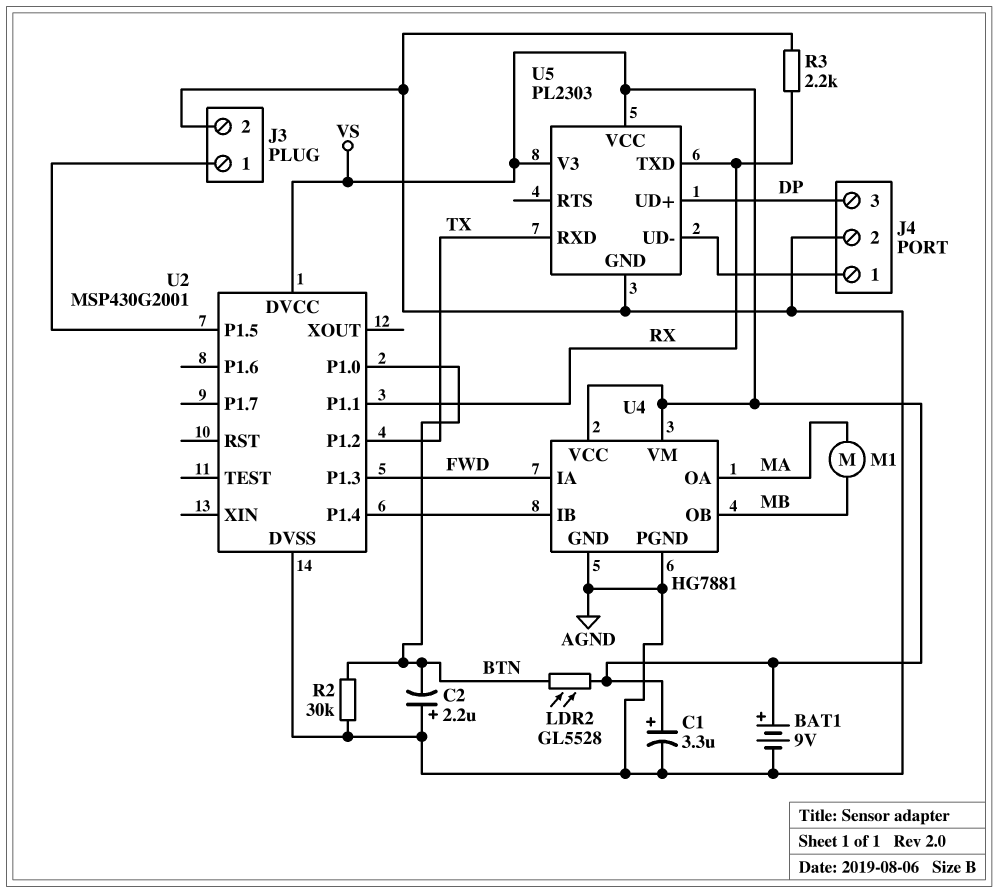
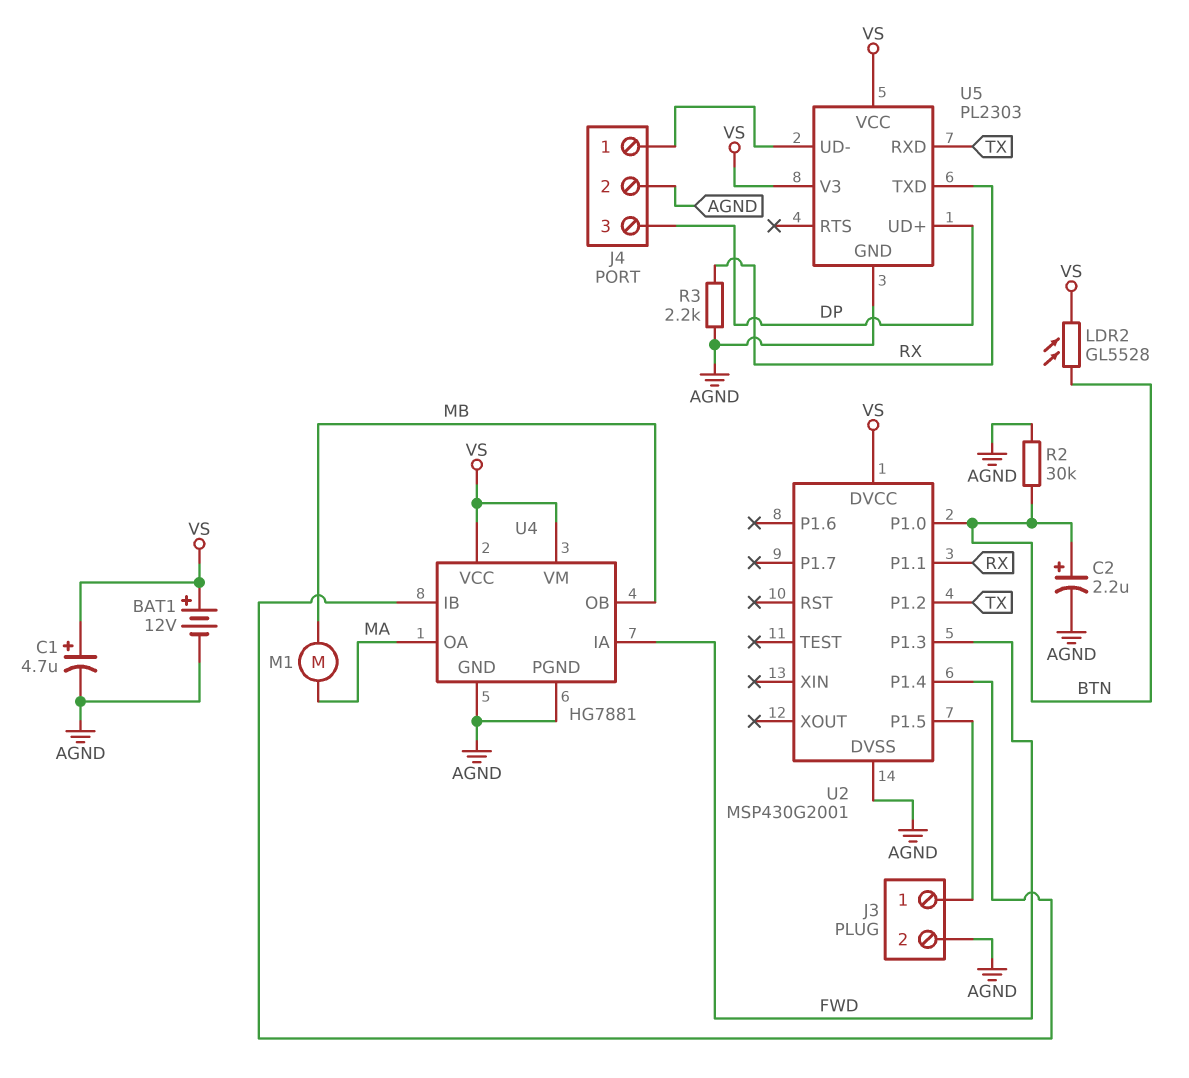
BAT1: 9V (plus VS, minus AGND) -> 12V (plus VS, minus AGND)
C1: 3.3uF (plus VS, minus AGND) -> 4.7uF (plus VS, minus AGND)
C2: 2.2uF (plus AGND, minus BTN) -> 2.2uF (plus BTN, minus AGND)

